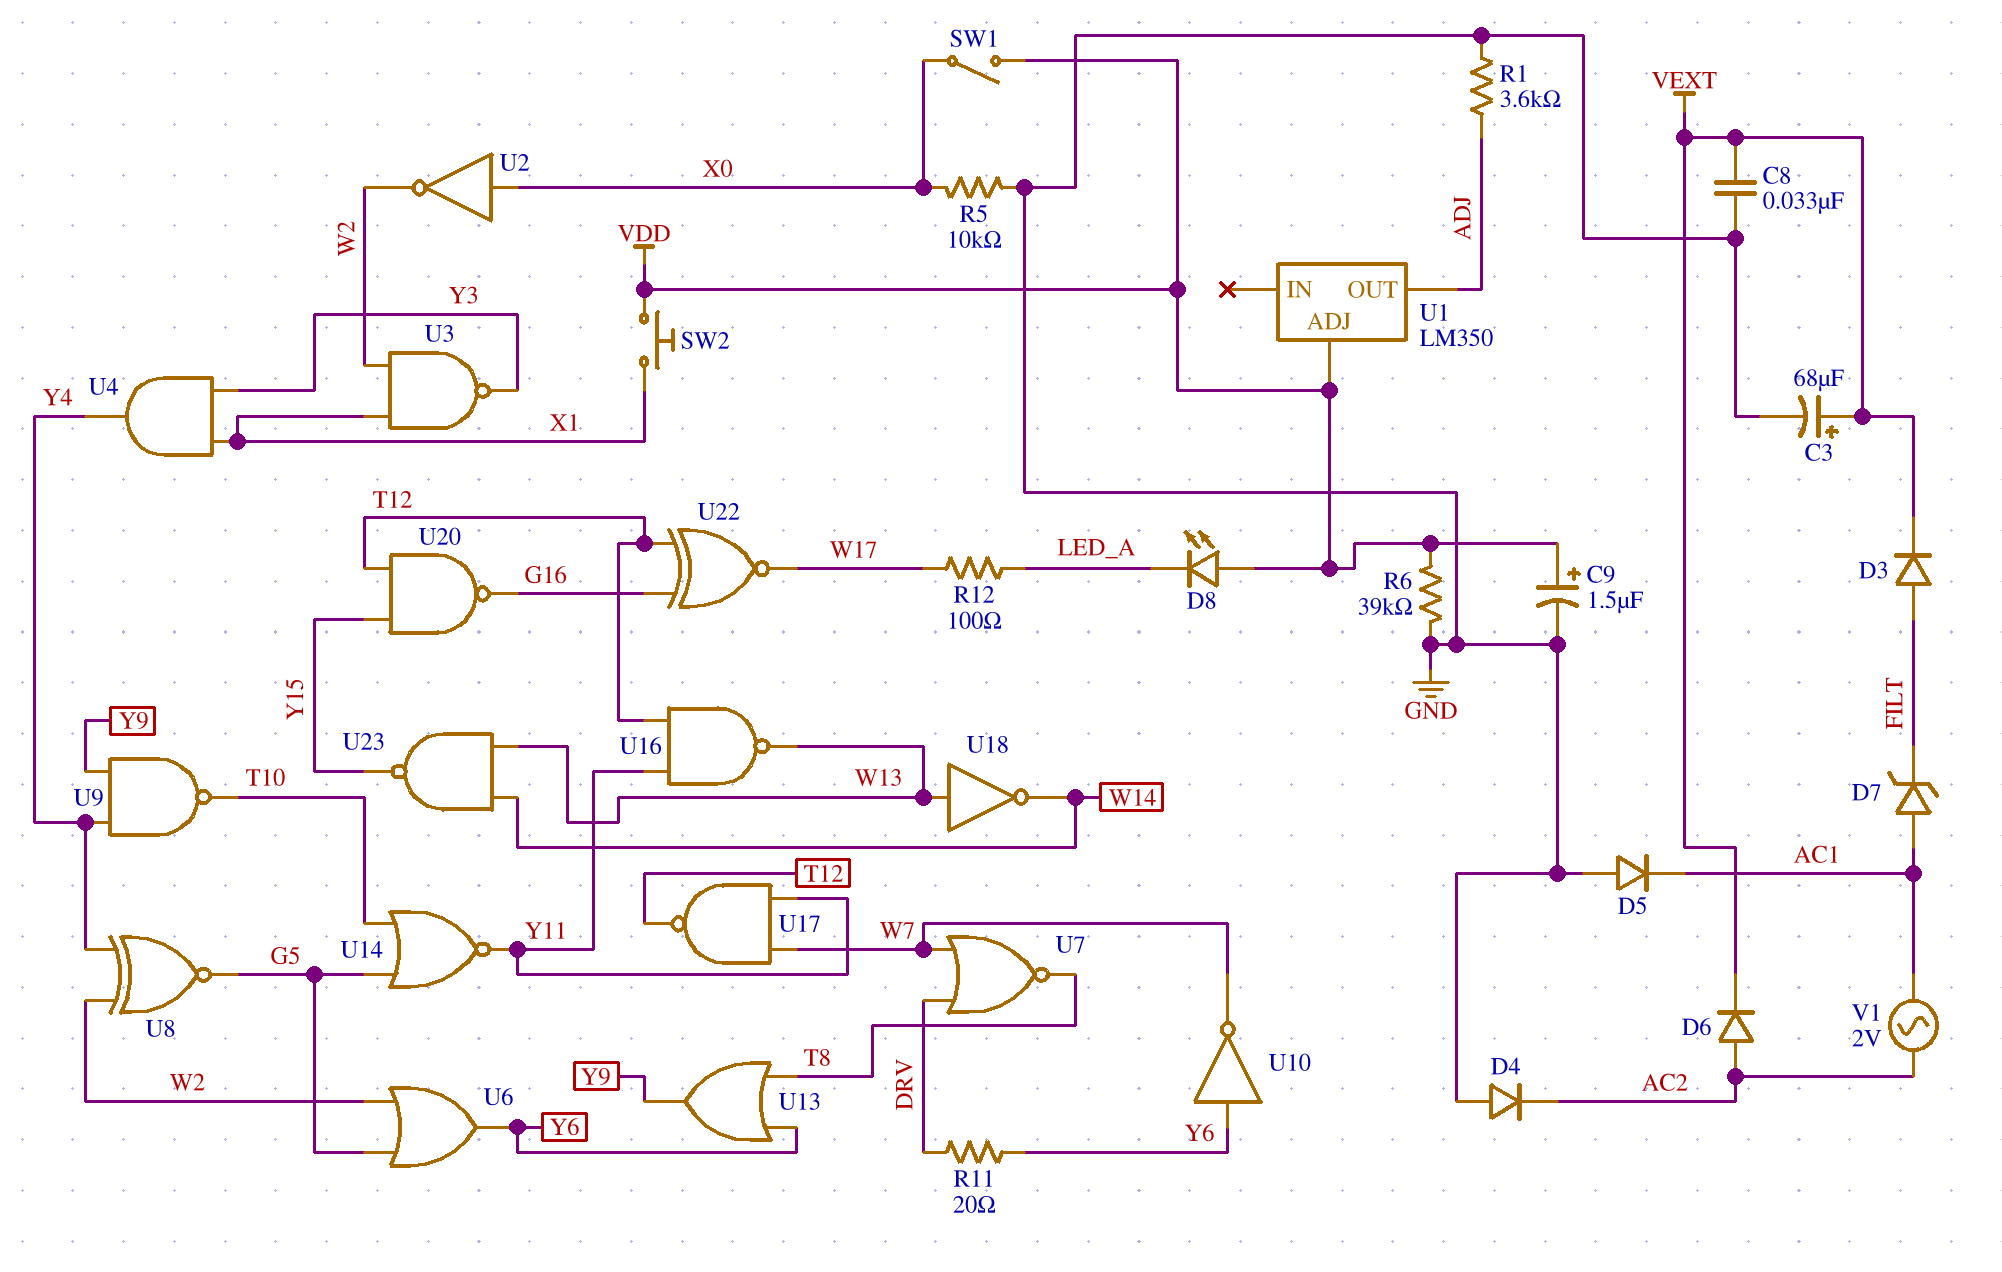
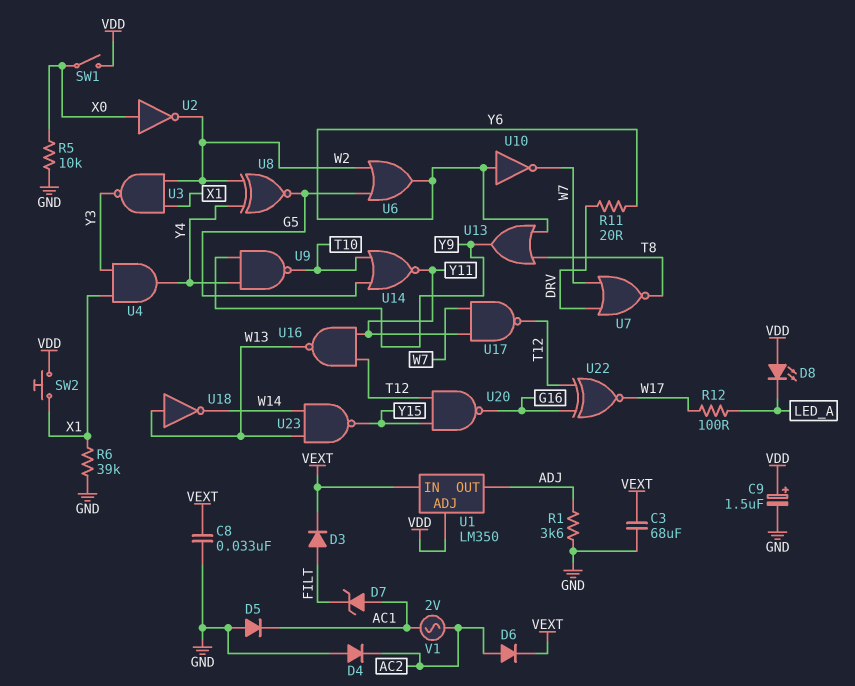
C3: 68uF (plus VEXT, minus GND) -> 68uF (GND, VEXT)
R6: 39k (GND, VDD) -> 39k (GND, X1)
U1 pin IN: none -> VEXT

